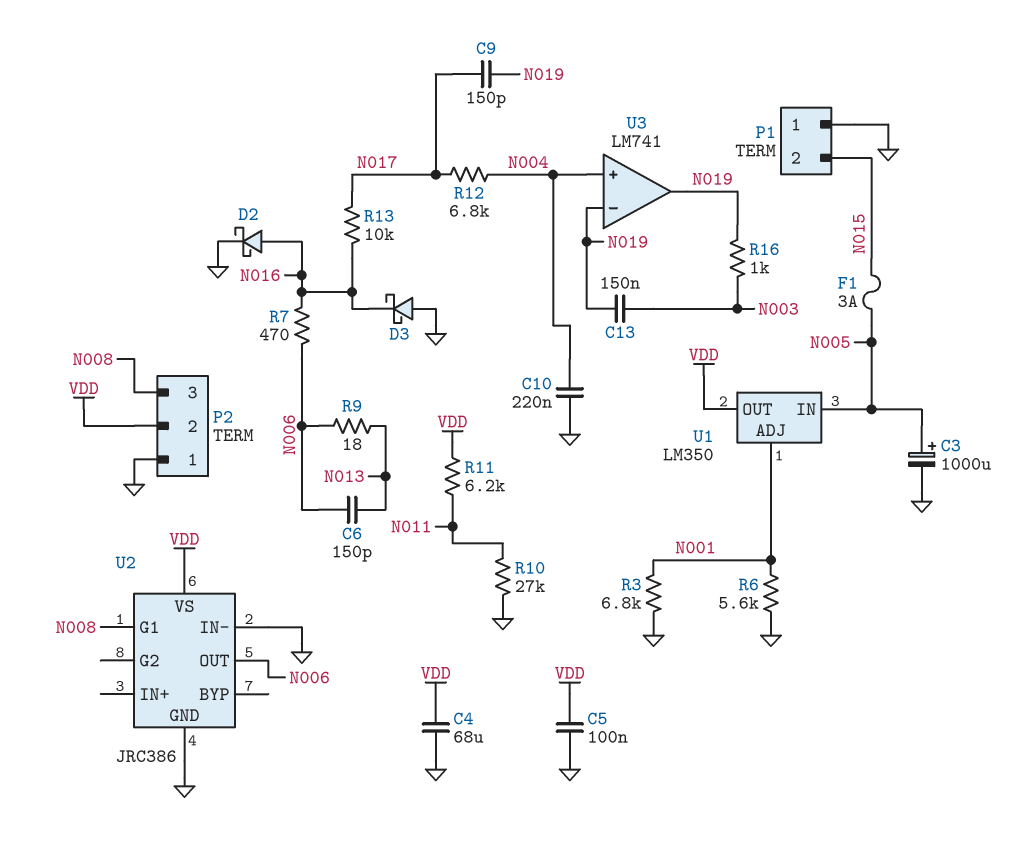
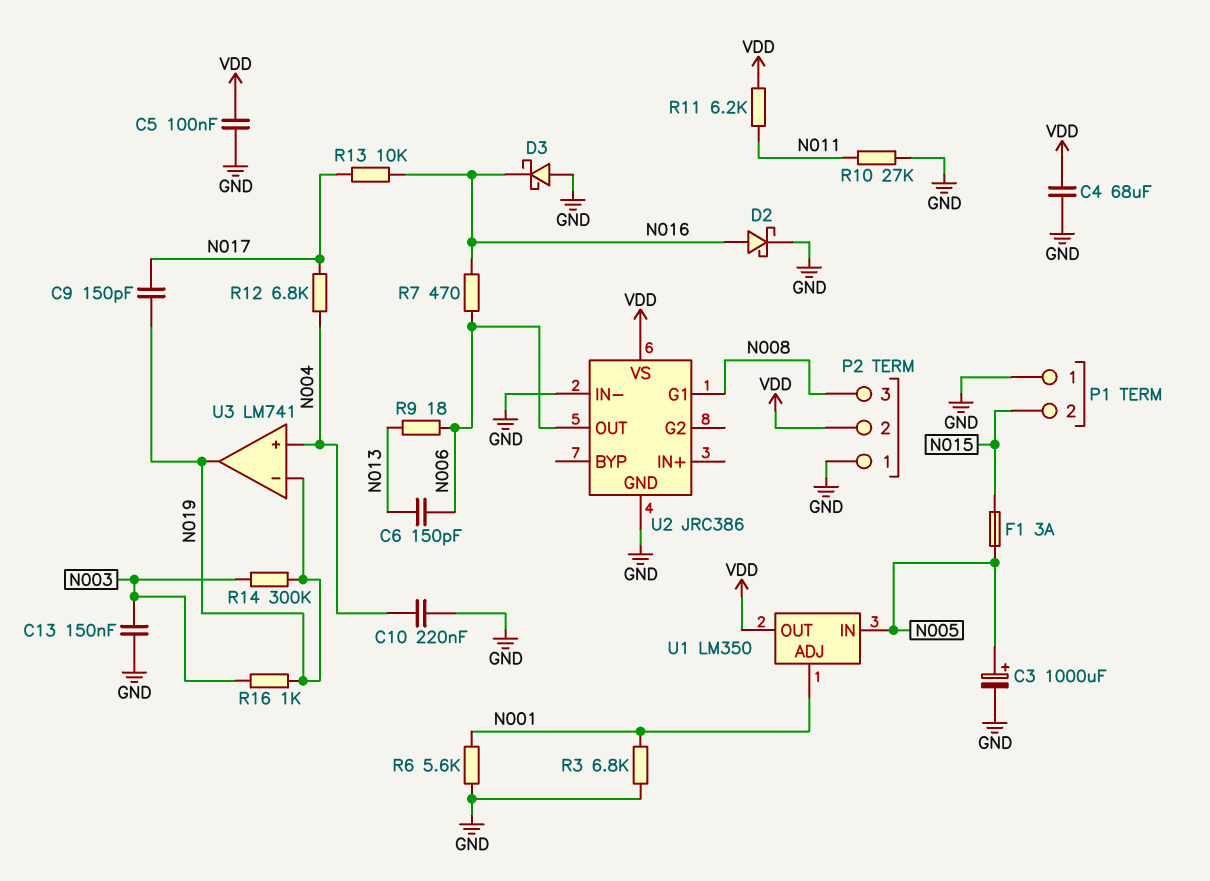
C13: 150nF (N003, N019) -> 150nF (GND, N003)
R14: none -> 300k (N003, N019)

